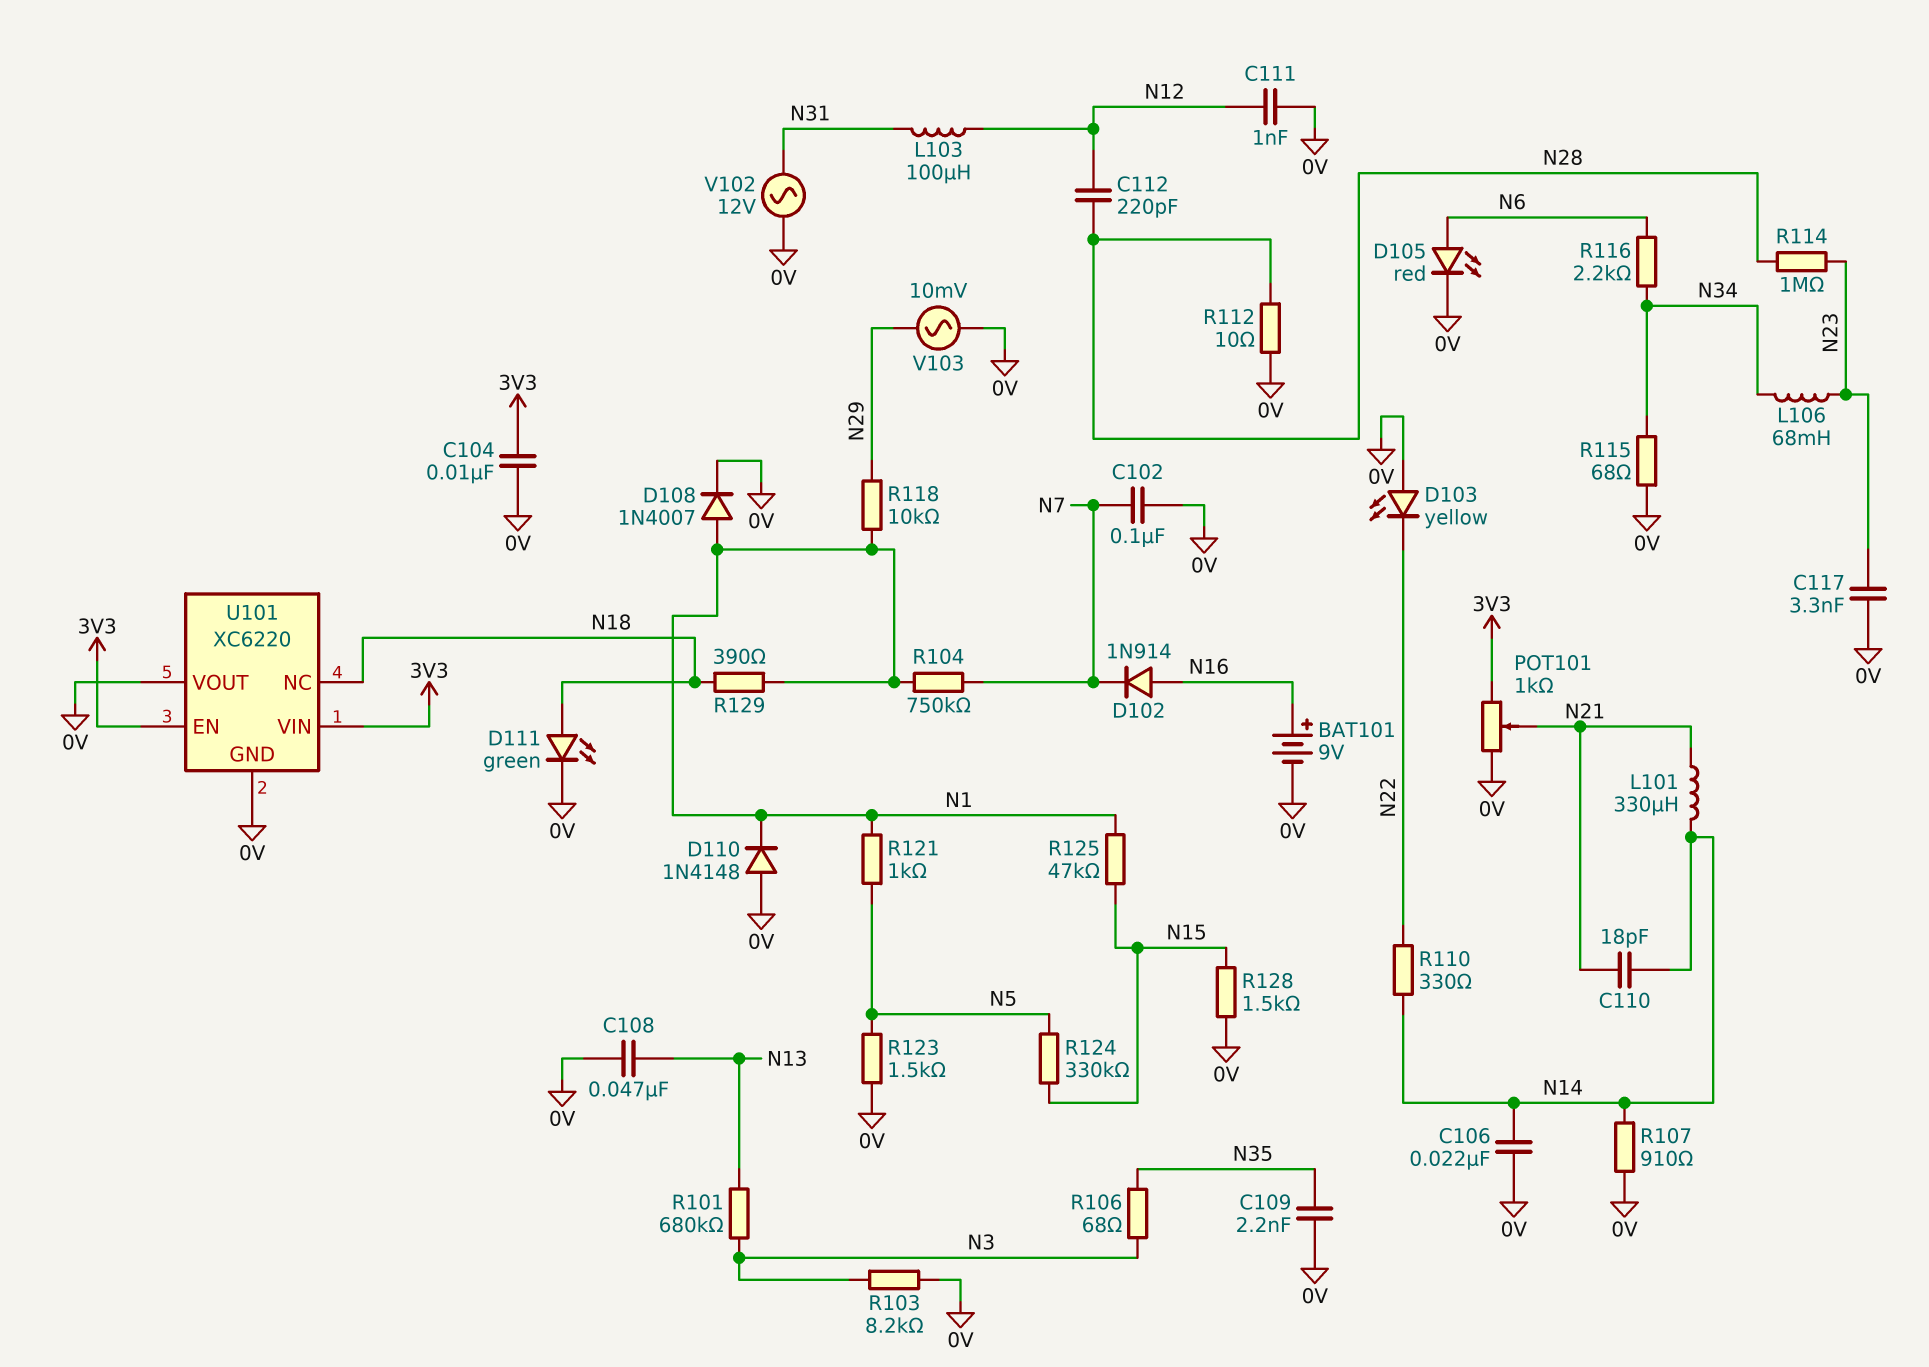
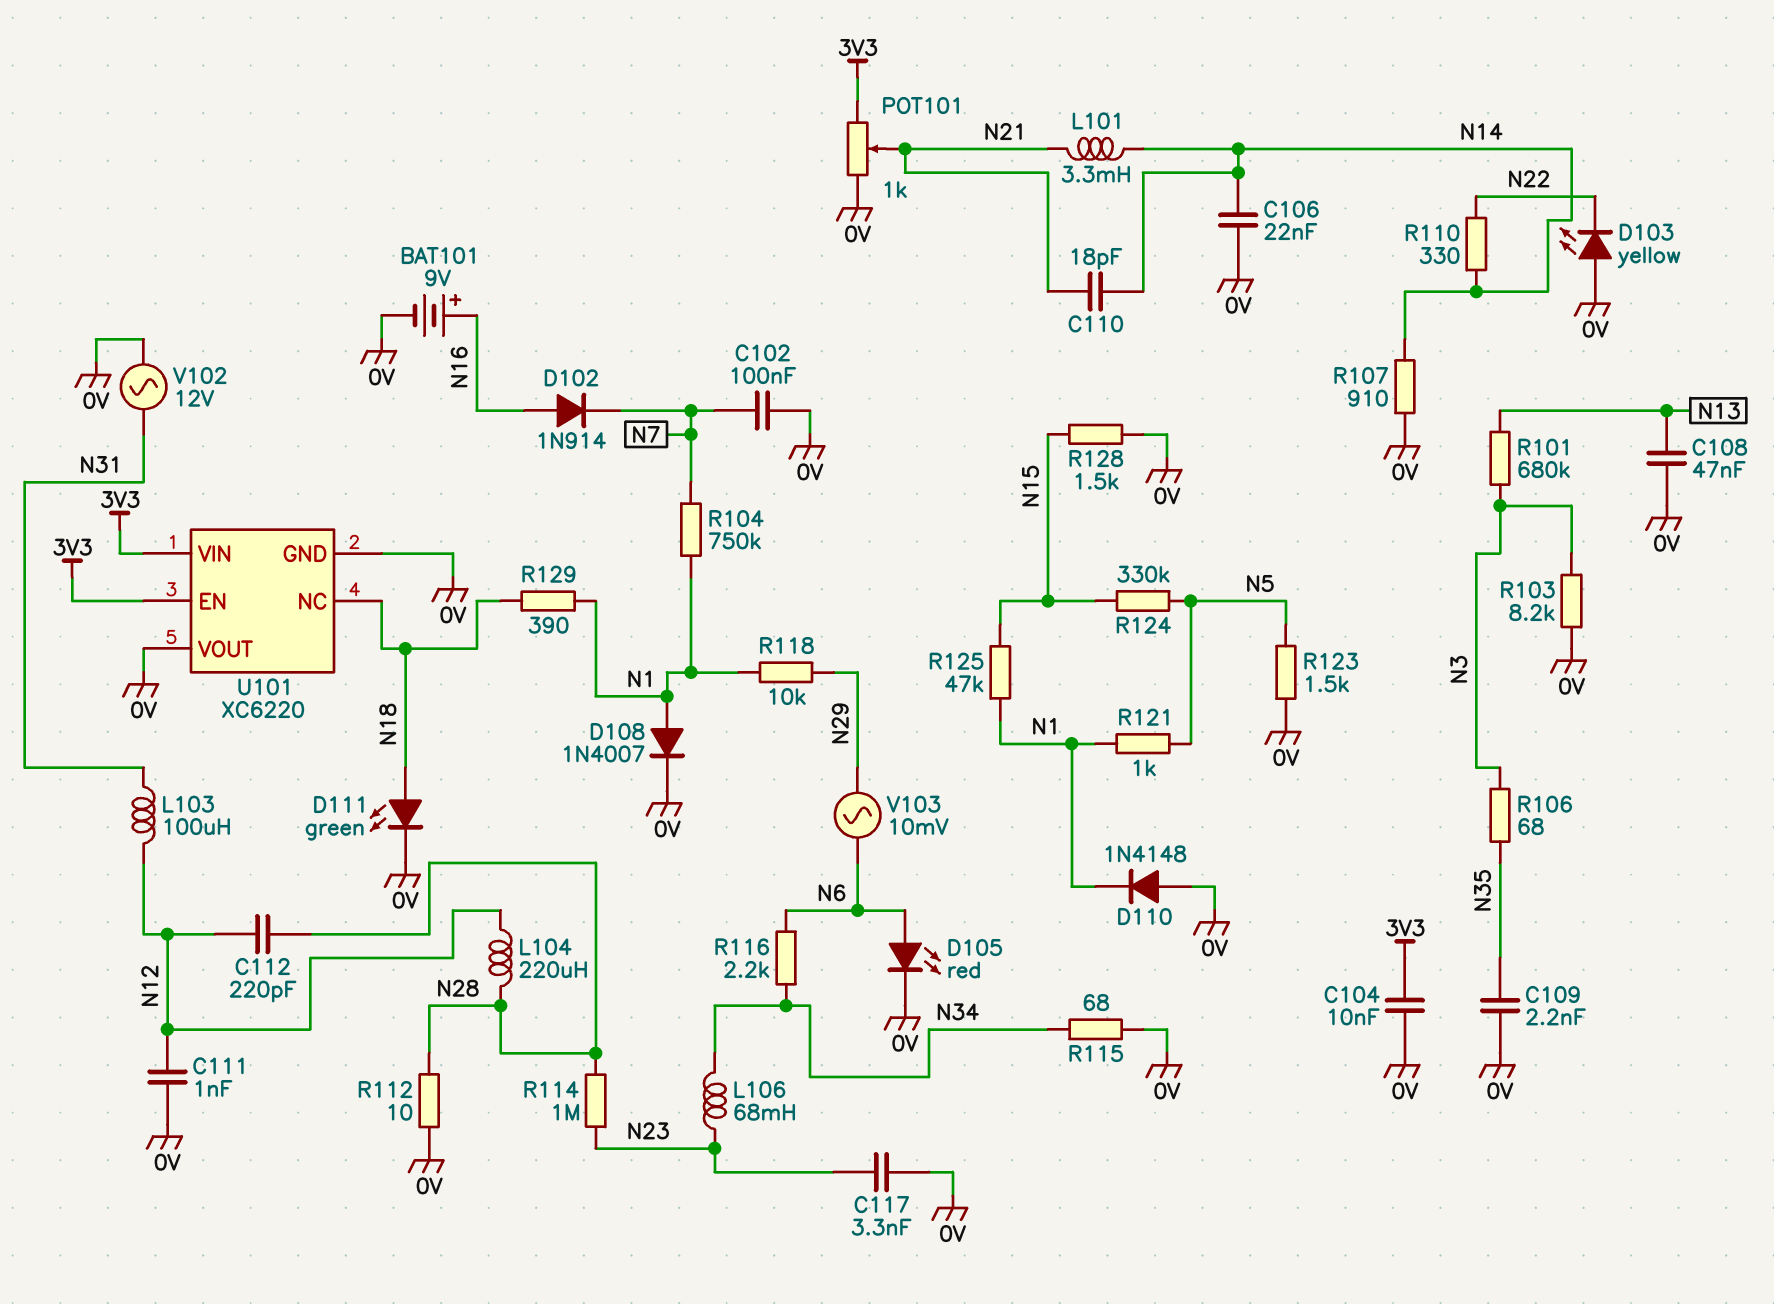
L101: 330uH (N14, N21) -> 3.3mH (N14, N21)
L104: none -> 220uH (N12, N28)
V103: AC 10mV (0V, N29) -> AC 10mV (N6, N29)

